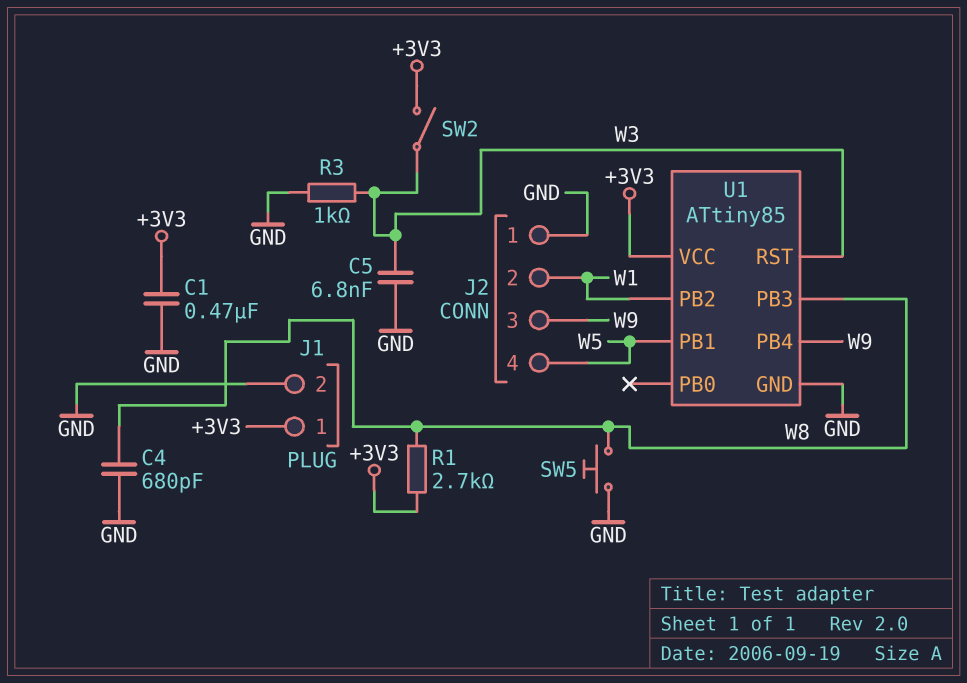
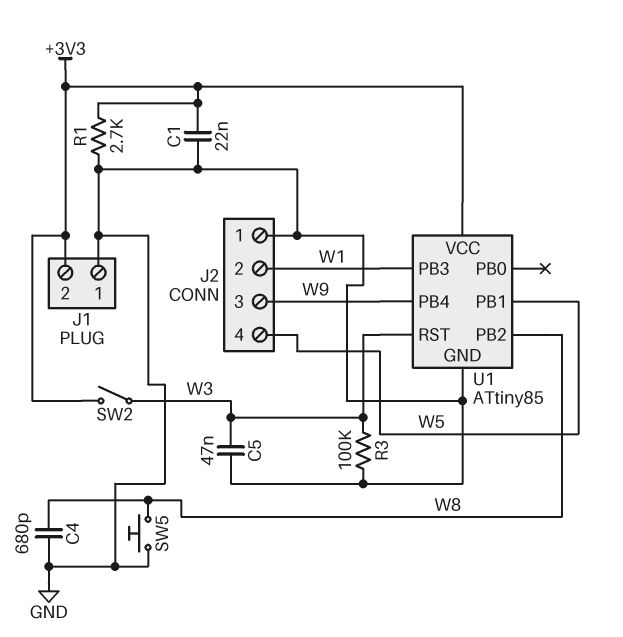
C1: 470nF (+3V3, GND) -> 22nF (+3V3, GND)
C5: 6.8nF (GND, W3) -> 47nF (GND, W3)
J1 pin 1: +3V3 -> GND
J1 pin 2: GND -> +3V3
R1: 2.7k (+3V3, W8) -> 2.7k (+3V3, GND)
R3: 1k (GND, W3) -> 100k (GND, W3)
U1 pin PB2: W1 -> W8
U1 pin PB3: W8 -> W1

